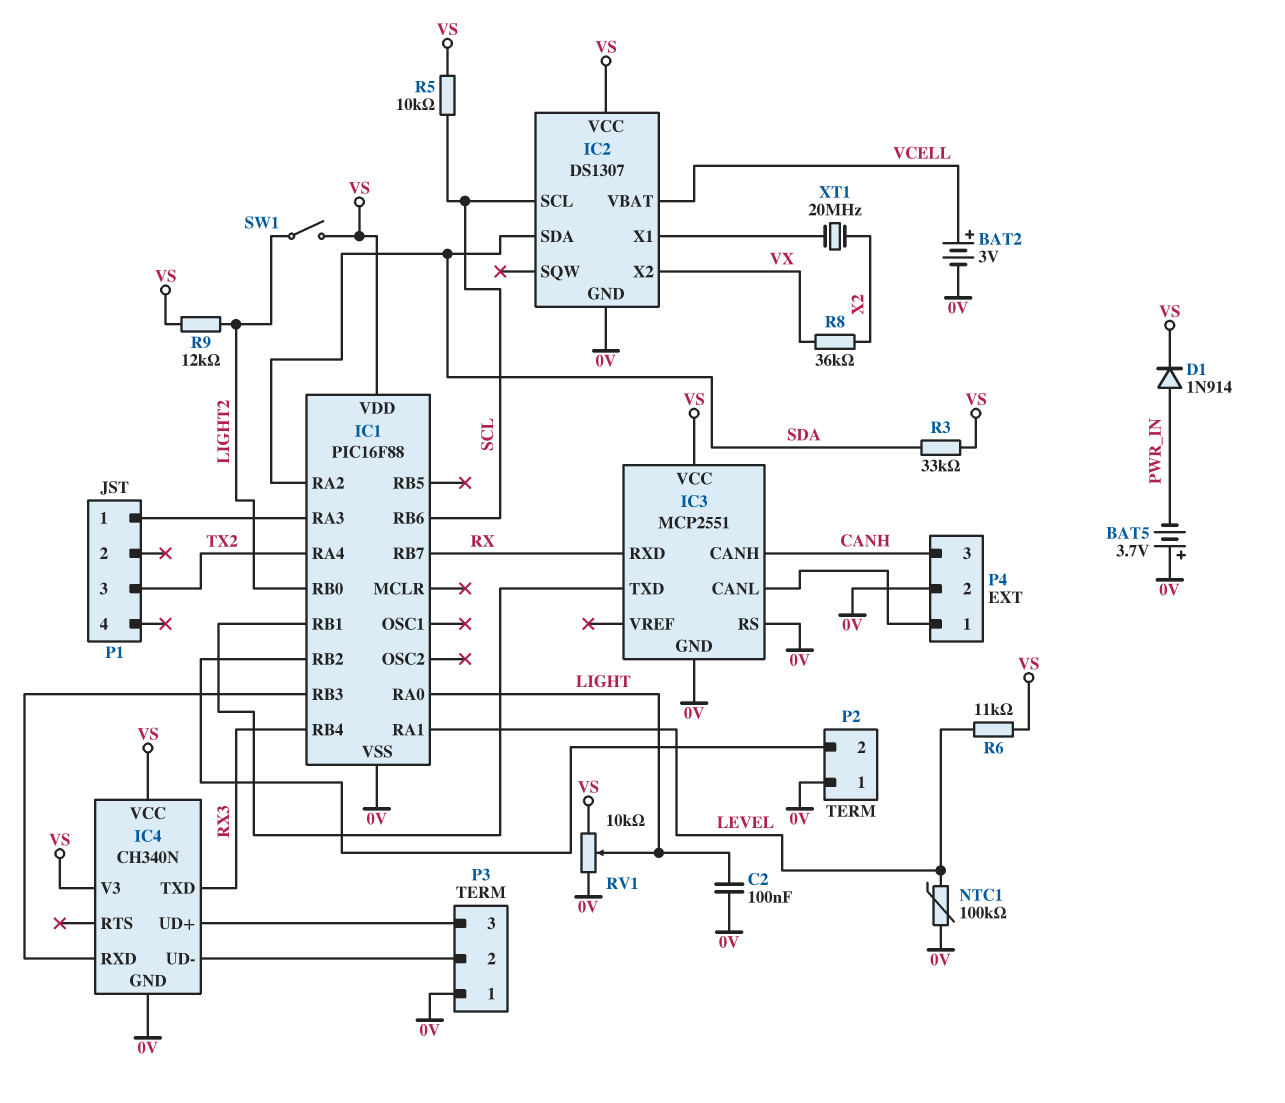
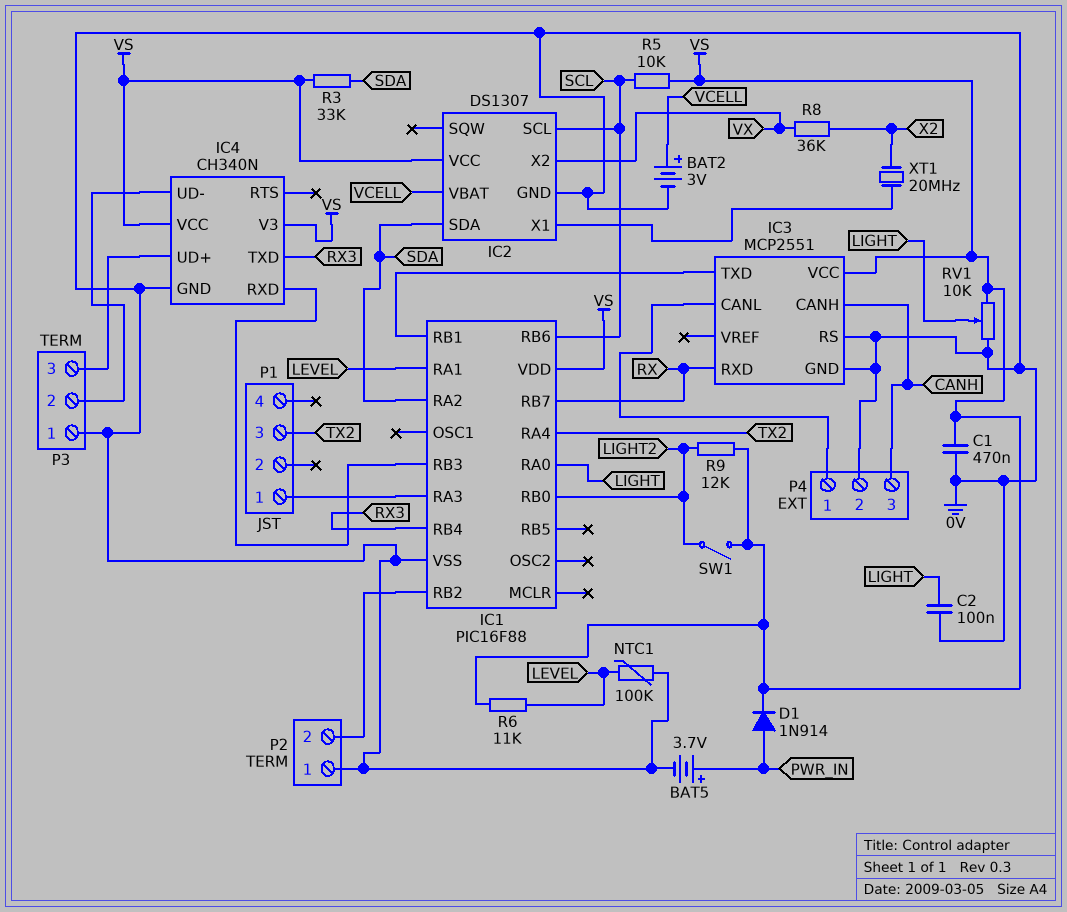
BAT5: 3.7V (plus 0V, minus PWR_IN) -> 3.7V (plus PWR_IN, minus 0V)
C1: none -> 470nF (0V, VS)

